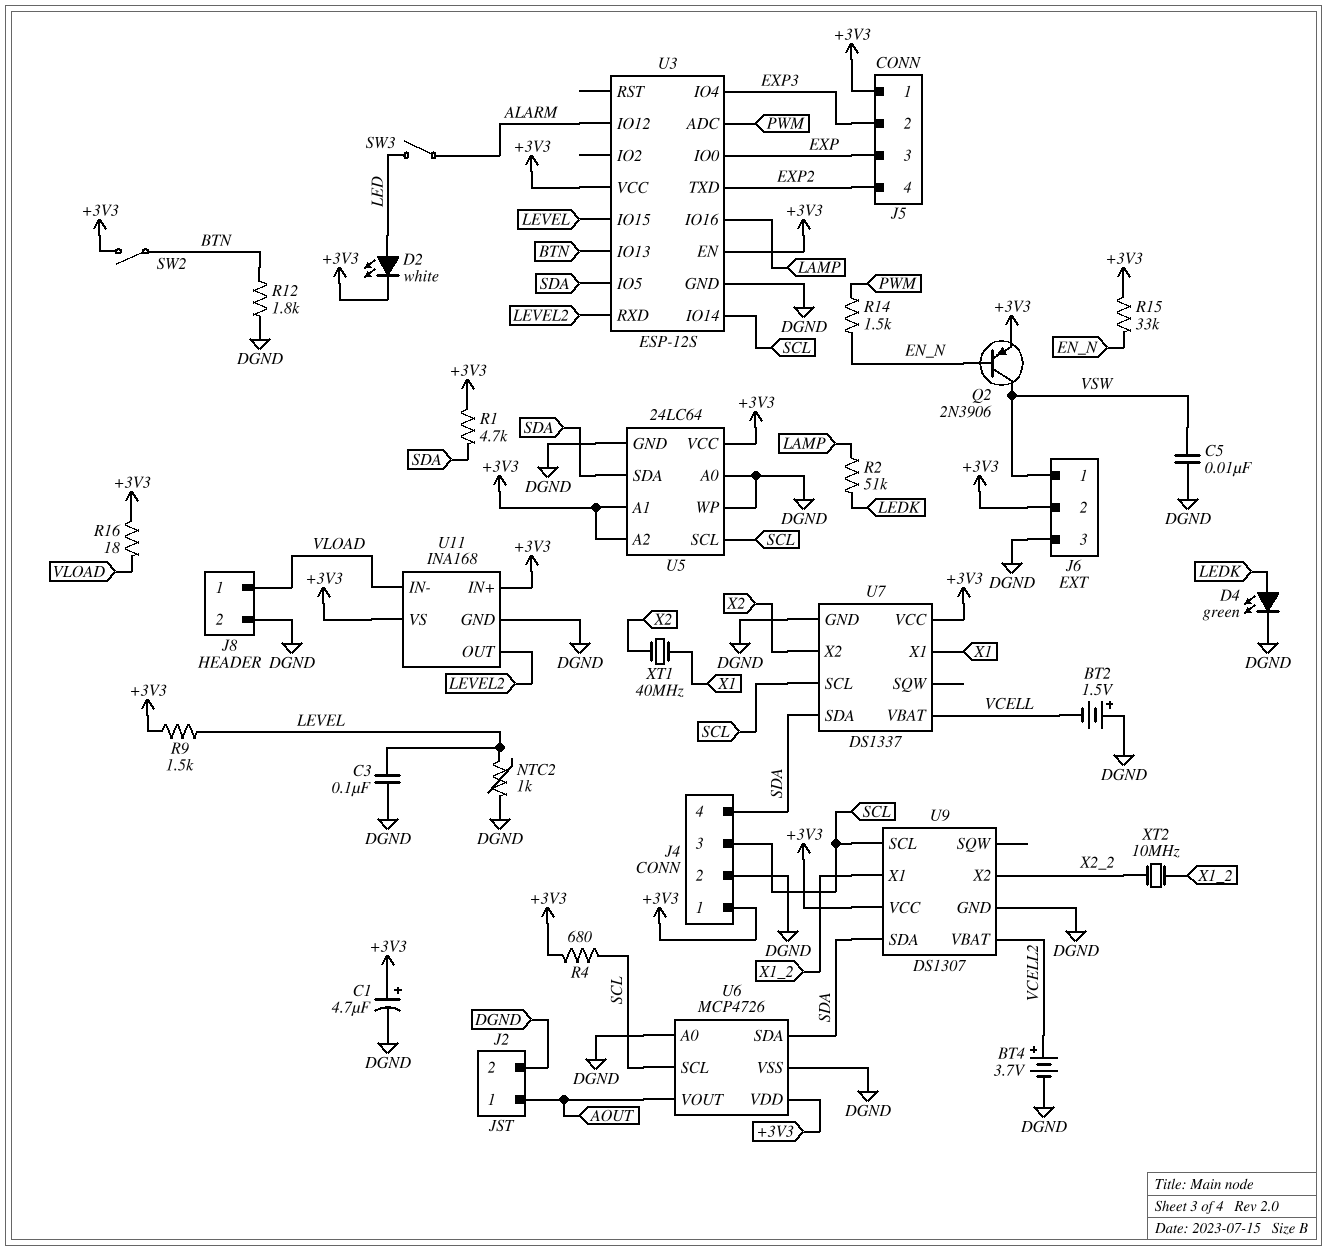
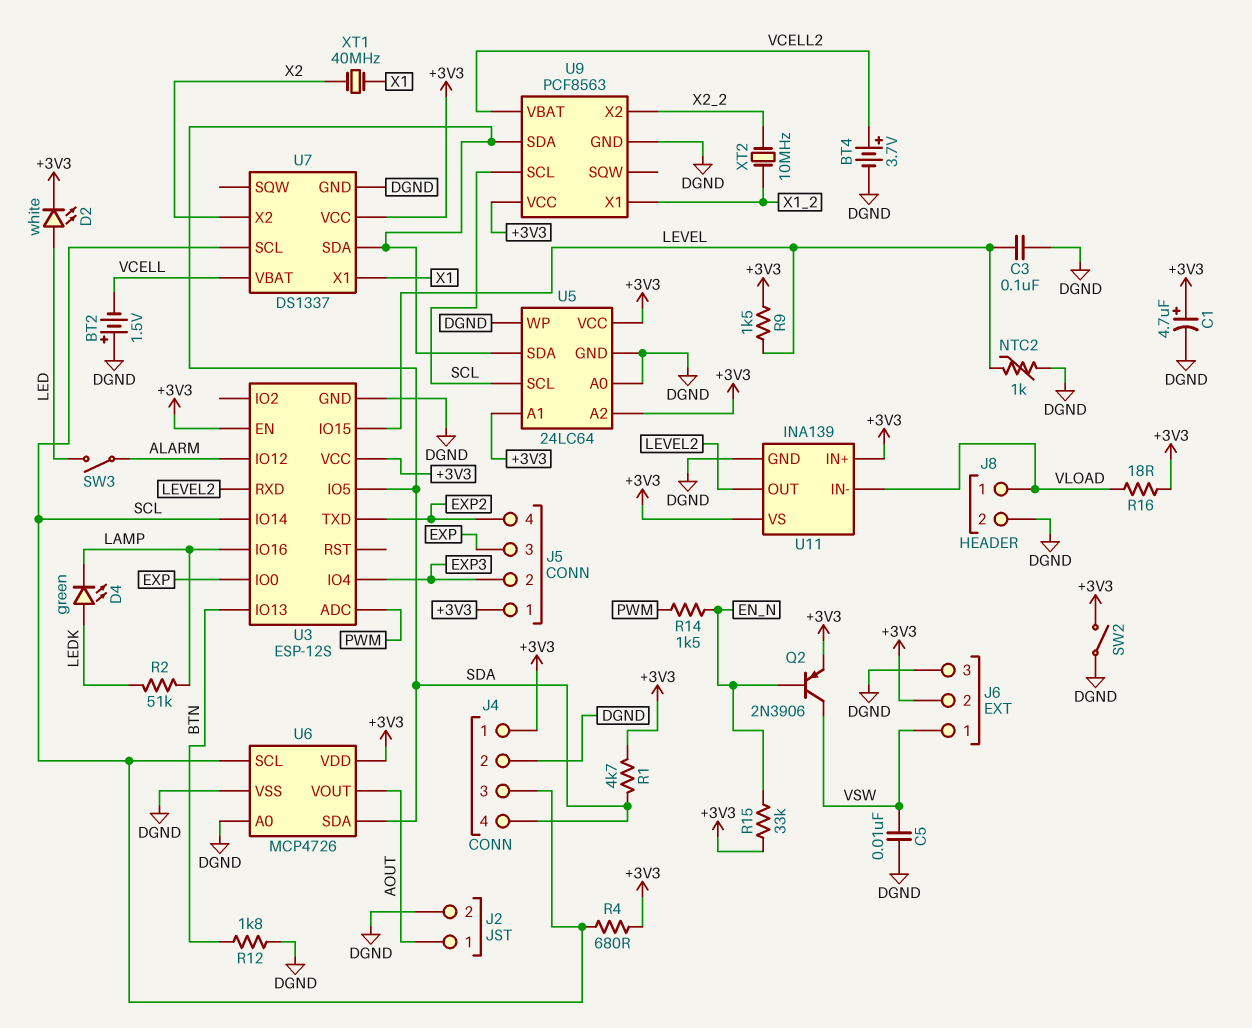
D4: LED green (A LEDK, K DGND) -> LED green (A LEDK, K LAMP)
SW2: switch (+3V3, BTN) -> switch (+3V3, DGND)
U9: DS1307 -> PCF8563
U11: INA168 -> INA139

